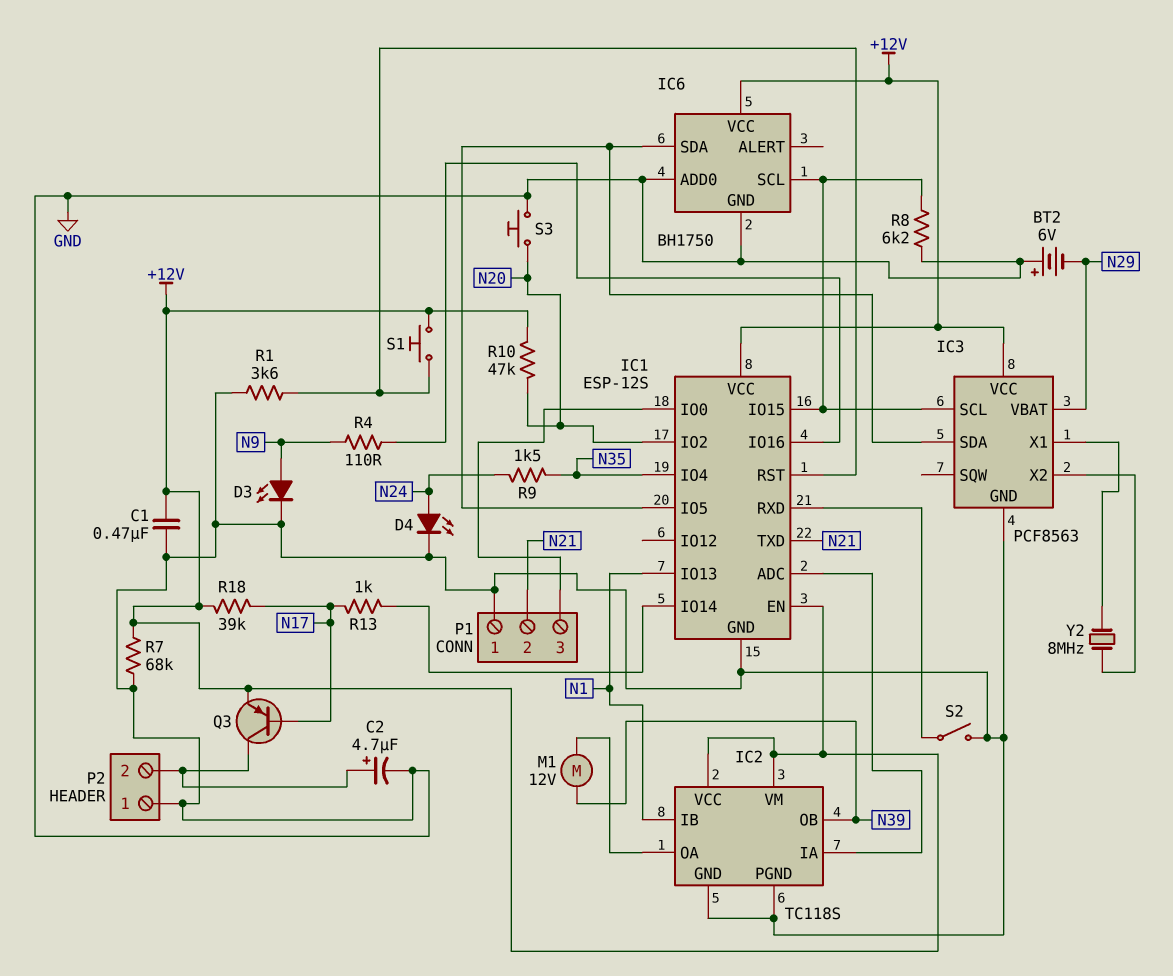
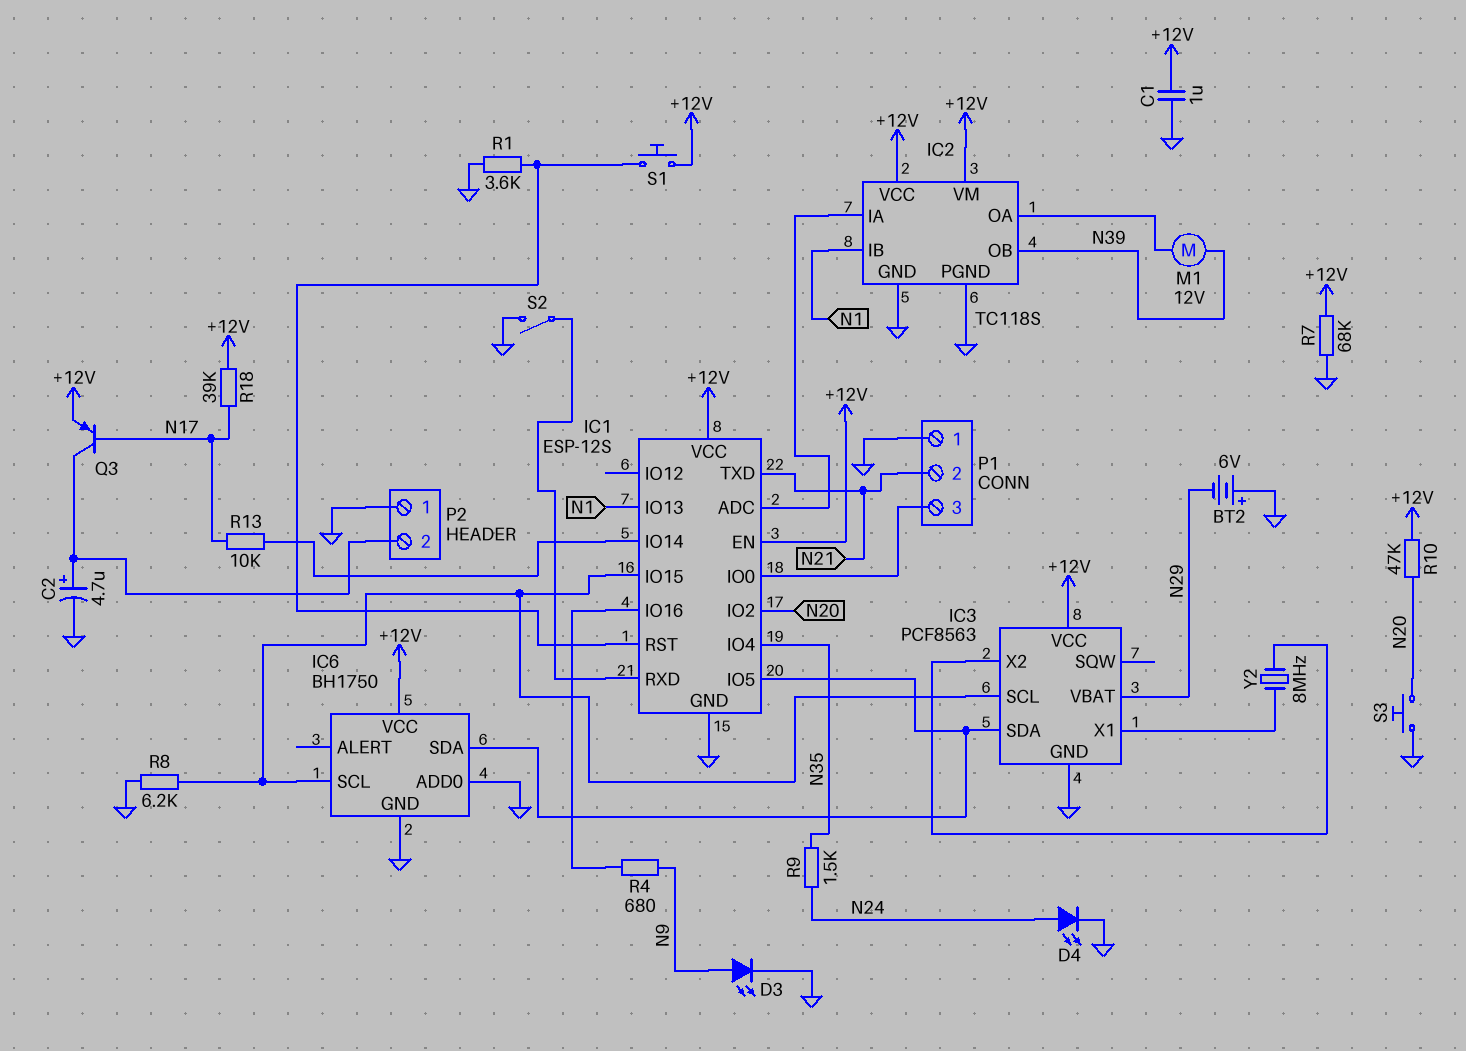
C1: 470nF (+12V, GND) -> 1uF (+12V, GND)
R4: 110 (IC1/IO16, N9) -> 680 (IC1/IO16, N9)
R13: 1k (IC1/IO14, N17) -> 10k (IC1/IO14, N17)

